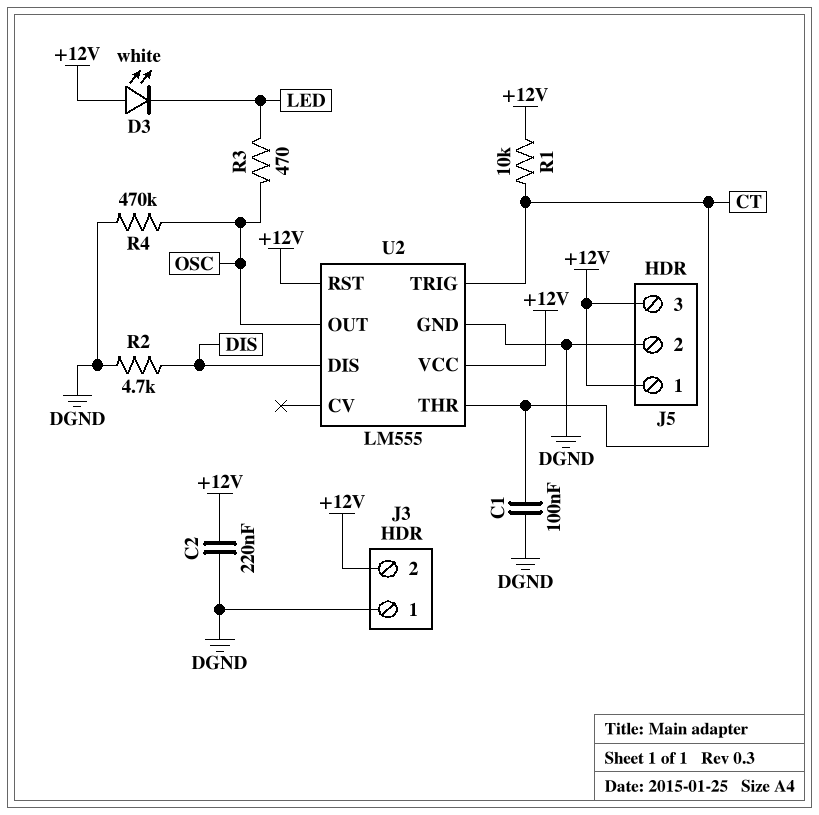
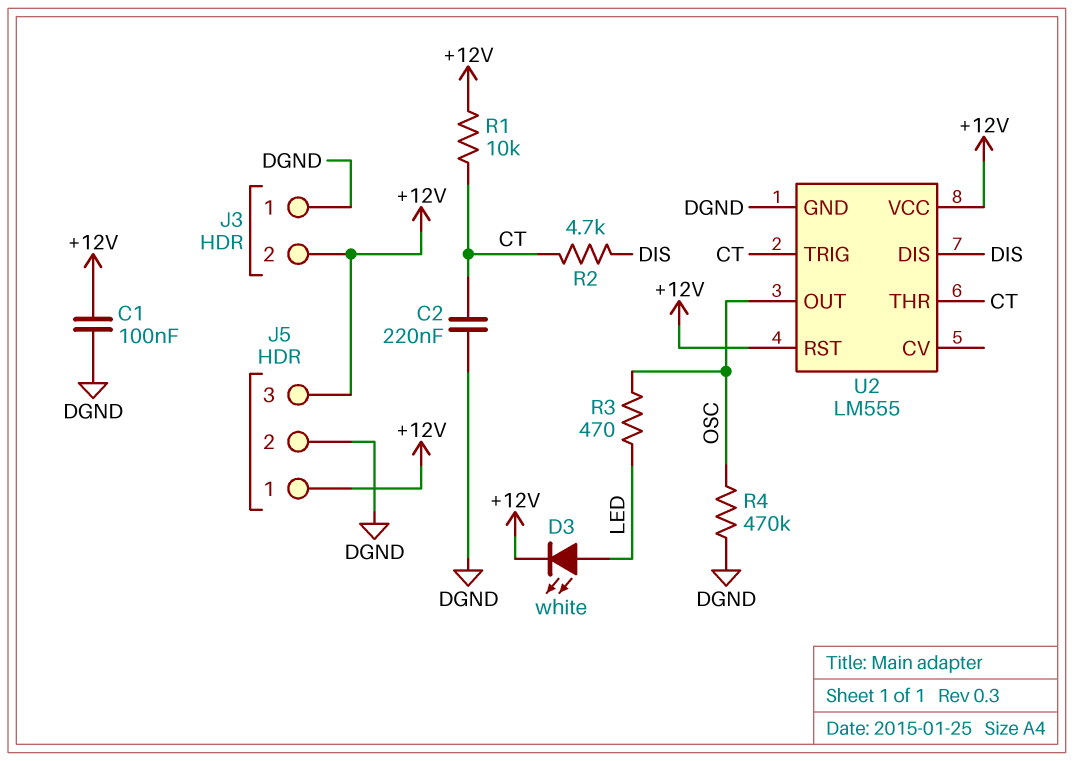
C1: 100nF (CT, DGND) -> 100nF (+12V, DGND)
C2: 220nF (+12V, DGND) -> 220nF (CT, DGND)
D3: LED white (A +12V, K LED) -> LED white (A LED, K +12V)
R2: 4.7k (DGND, DIS) -> 4.7k (CT, DIS)

